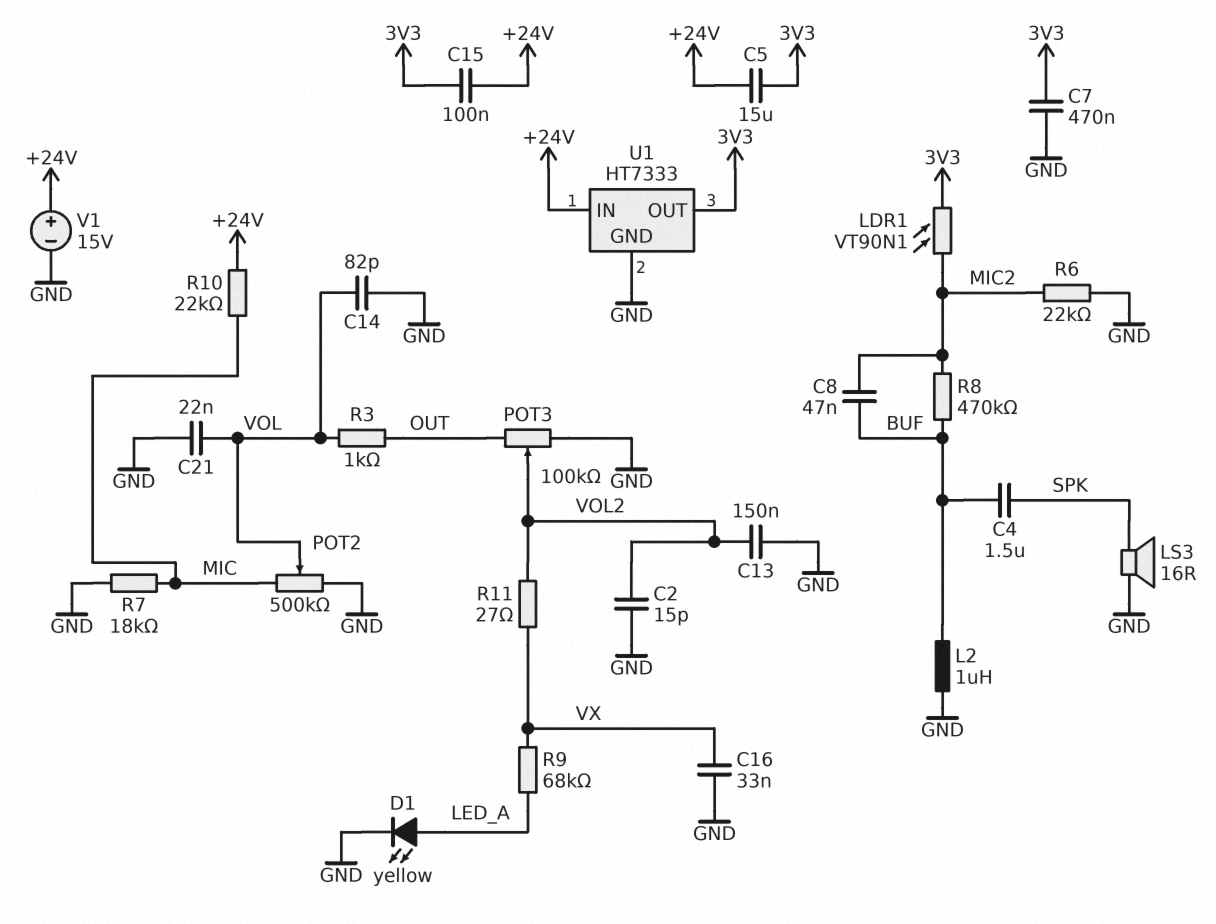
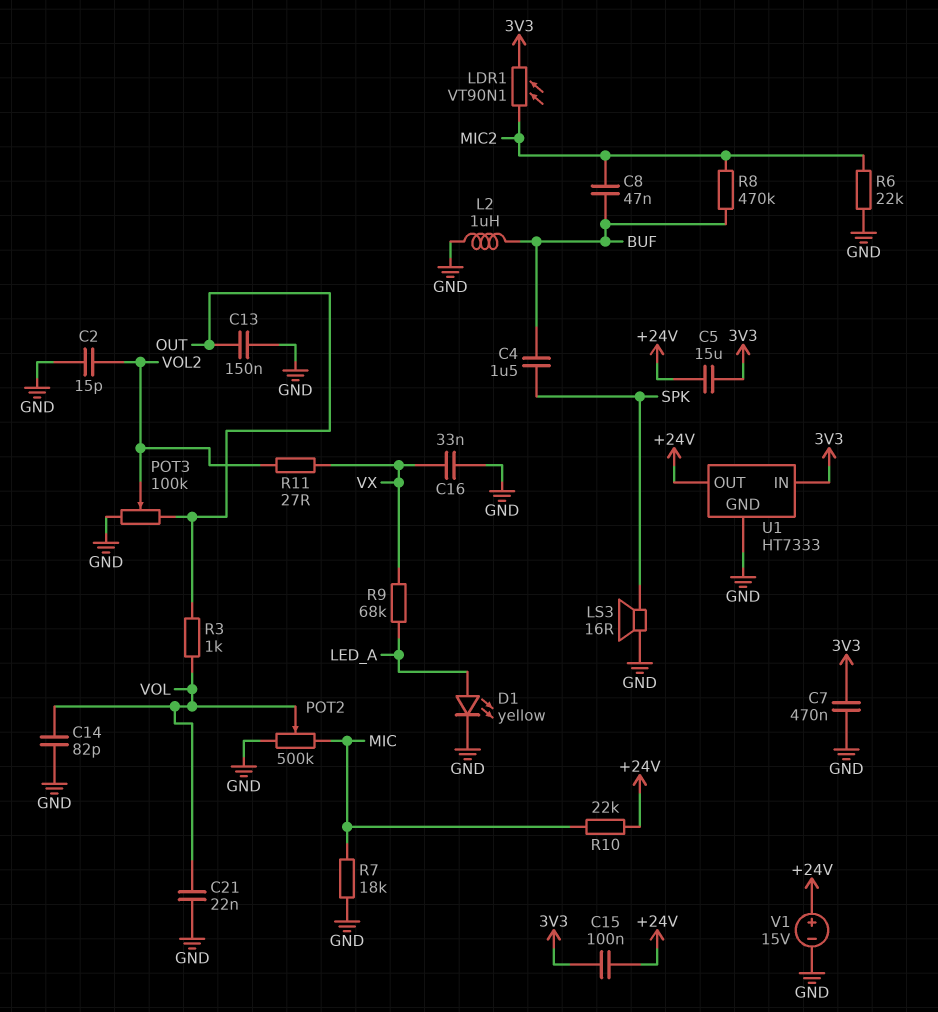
C13: 150nF (GND, VOL2) -> 150nF (GND, OUT)
U1 pin IN: +24V -> 3V3
U1 pin OUT: 3V3 -> +24V

